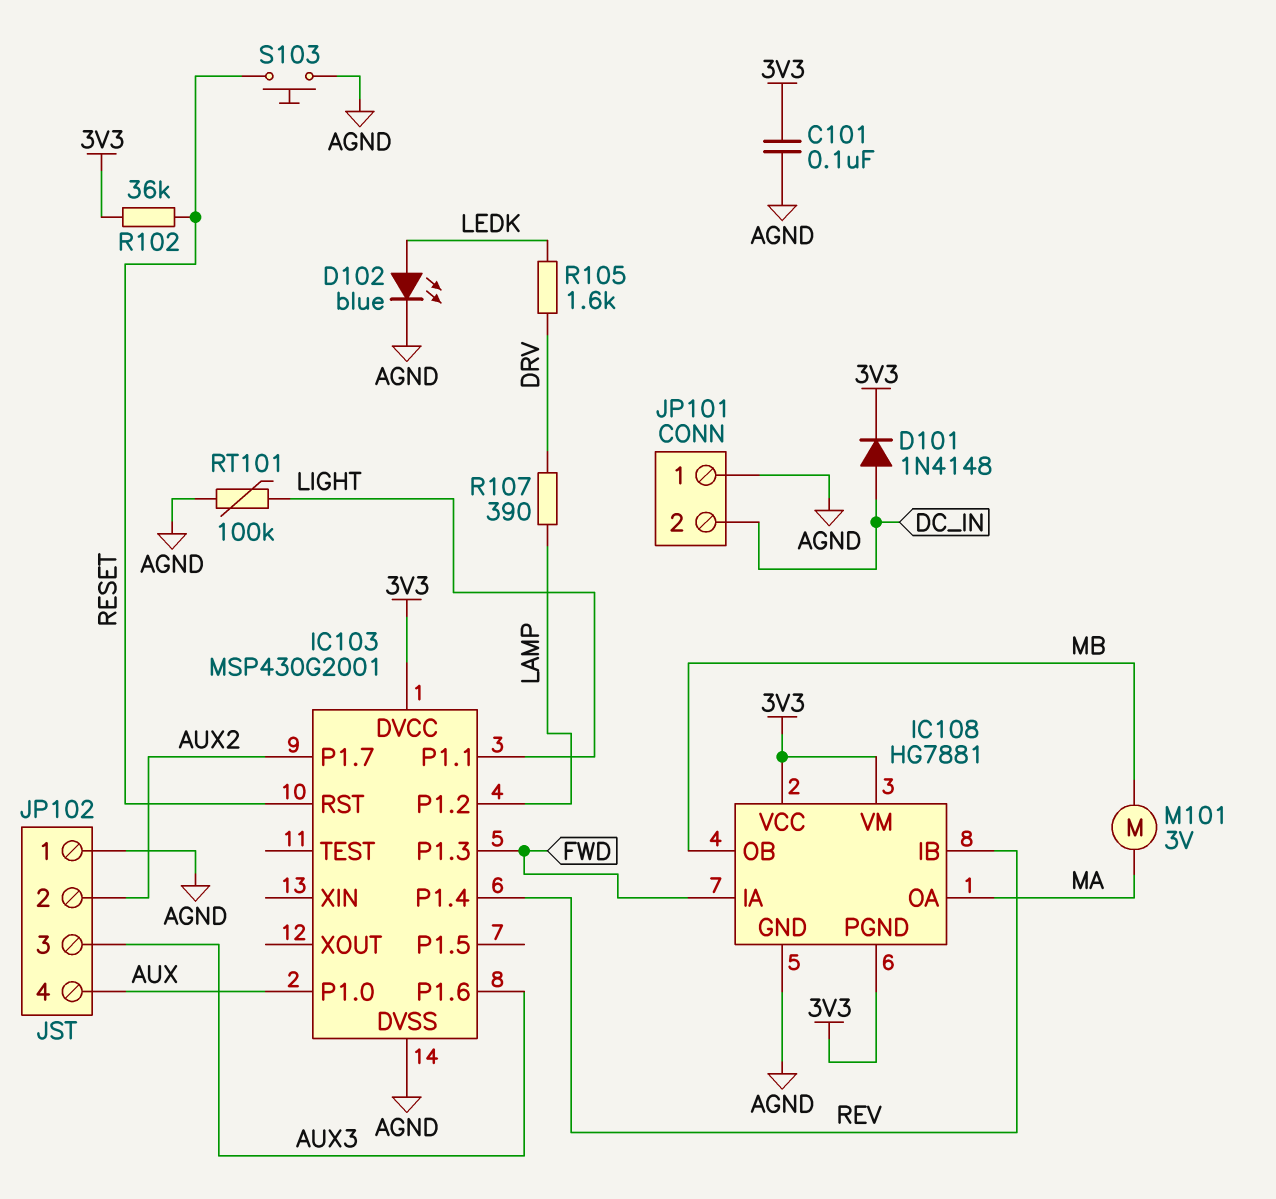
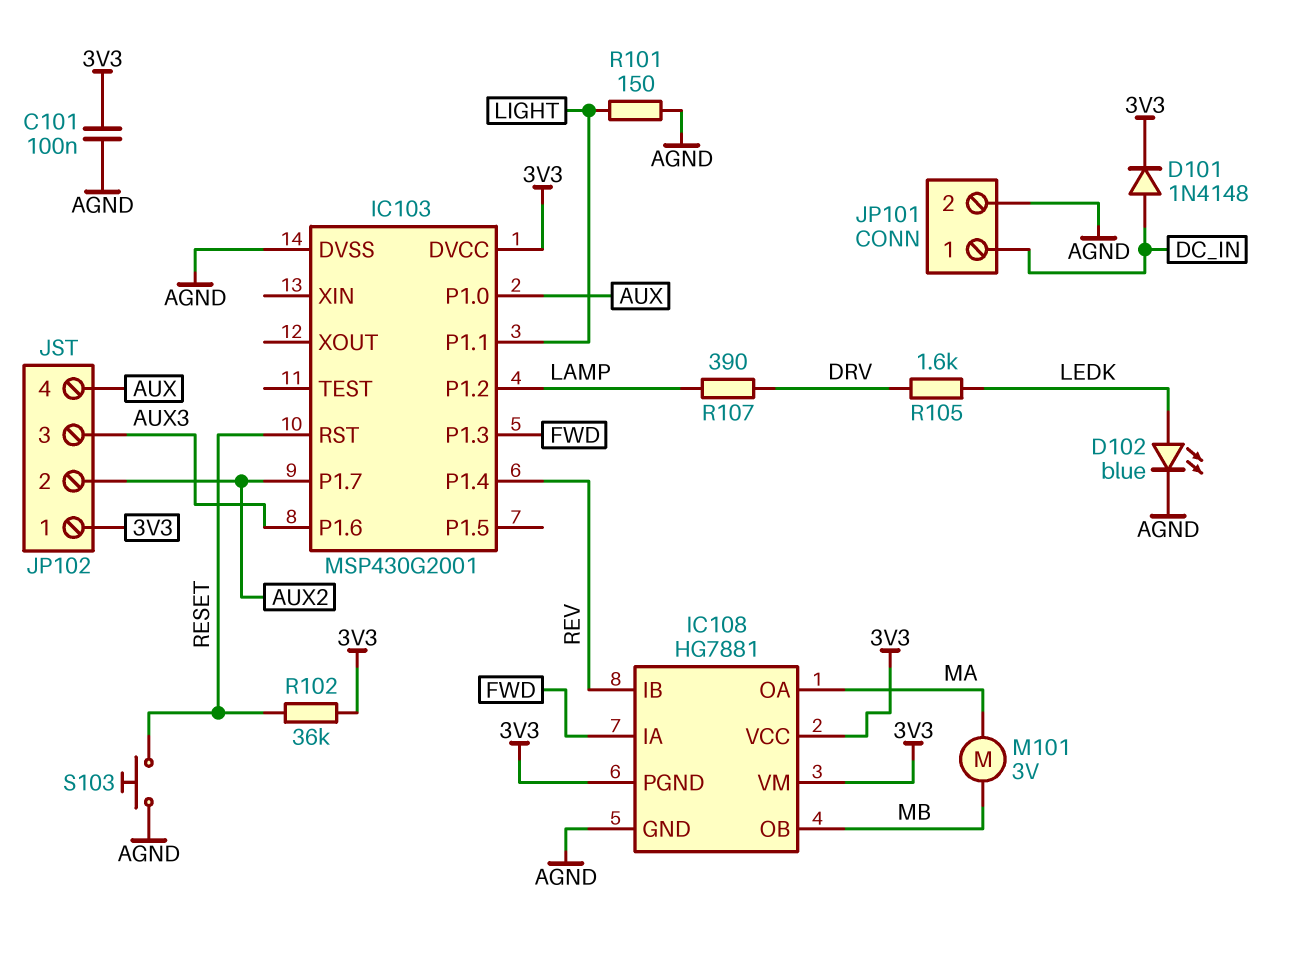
JP101 pin 1: AGND -> DC_IN
JP101 pin 2: DC_IN -> AGND
JP102 pin 1: AGND -> 3V3
R101: none -> 150 (AGND, LIGHT)
RT101: 100k (AGND, LIGHT) -> none

